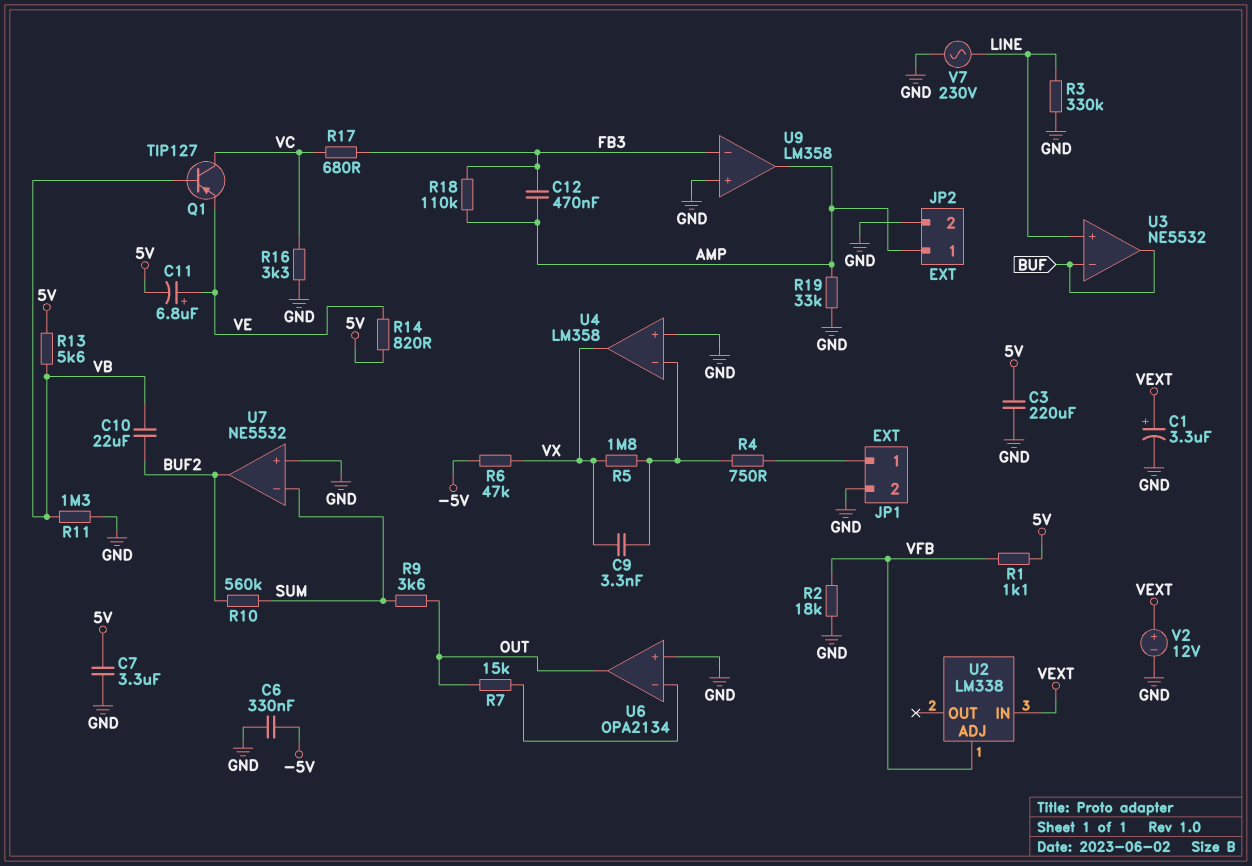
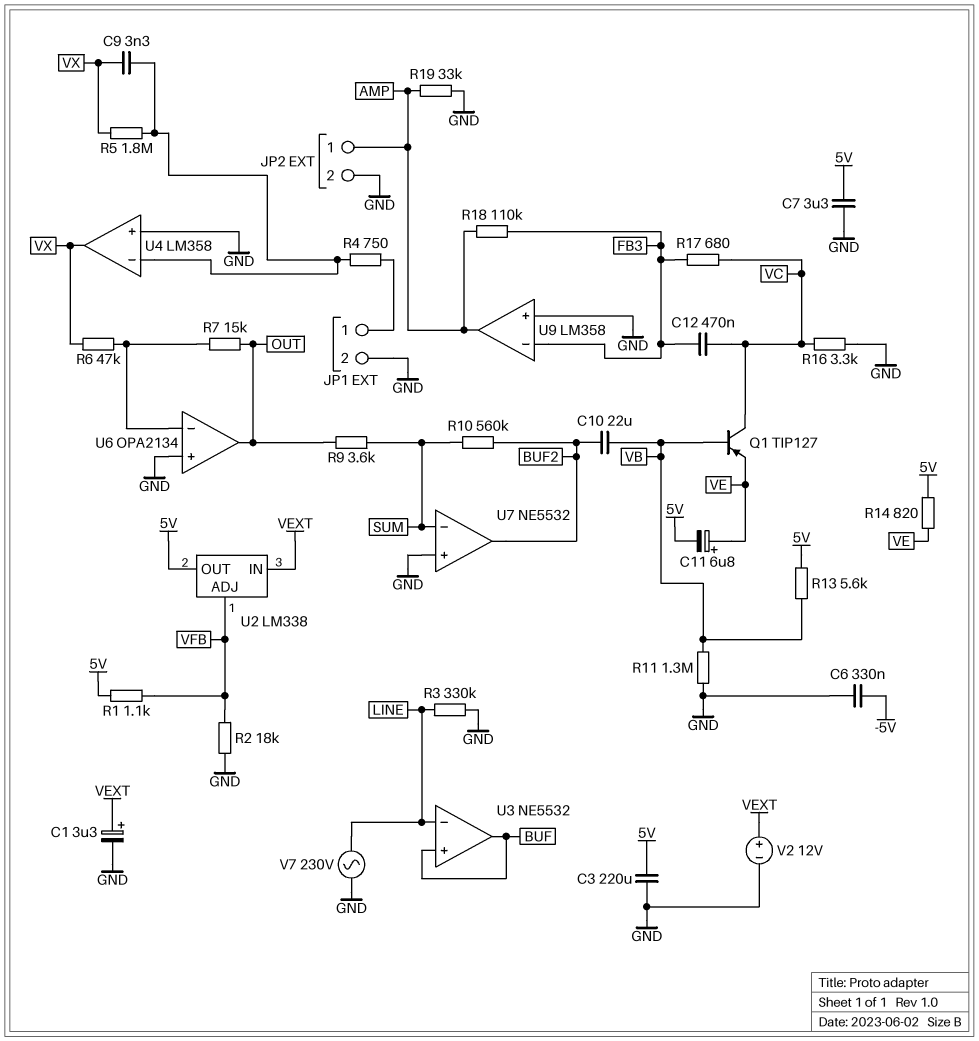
C12: 470nF (AMP, FB3) -> 470nF (FB3, VC)
R6: 47k (-5V, VX) -> 47k (U6/in-, VX)
U2 pin OUT: none -> 5V
U3 pin in+: LINE -> BUF
U3 pin in-: BUF -> LINE

